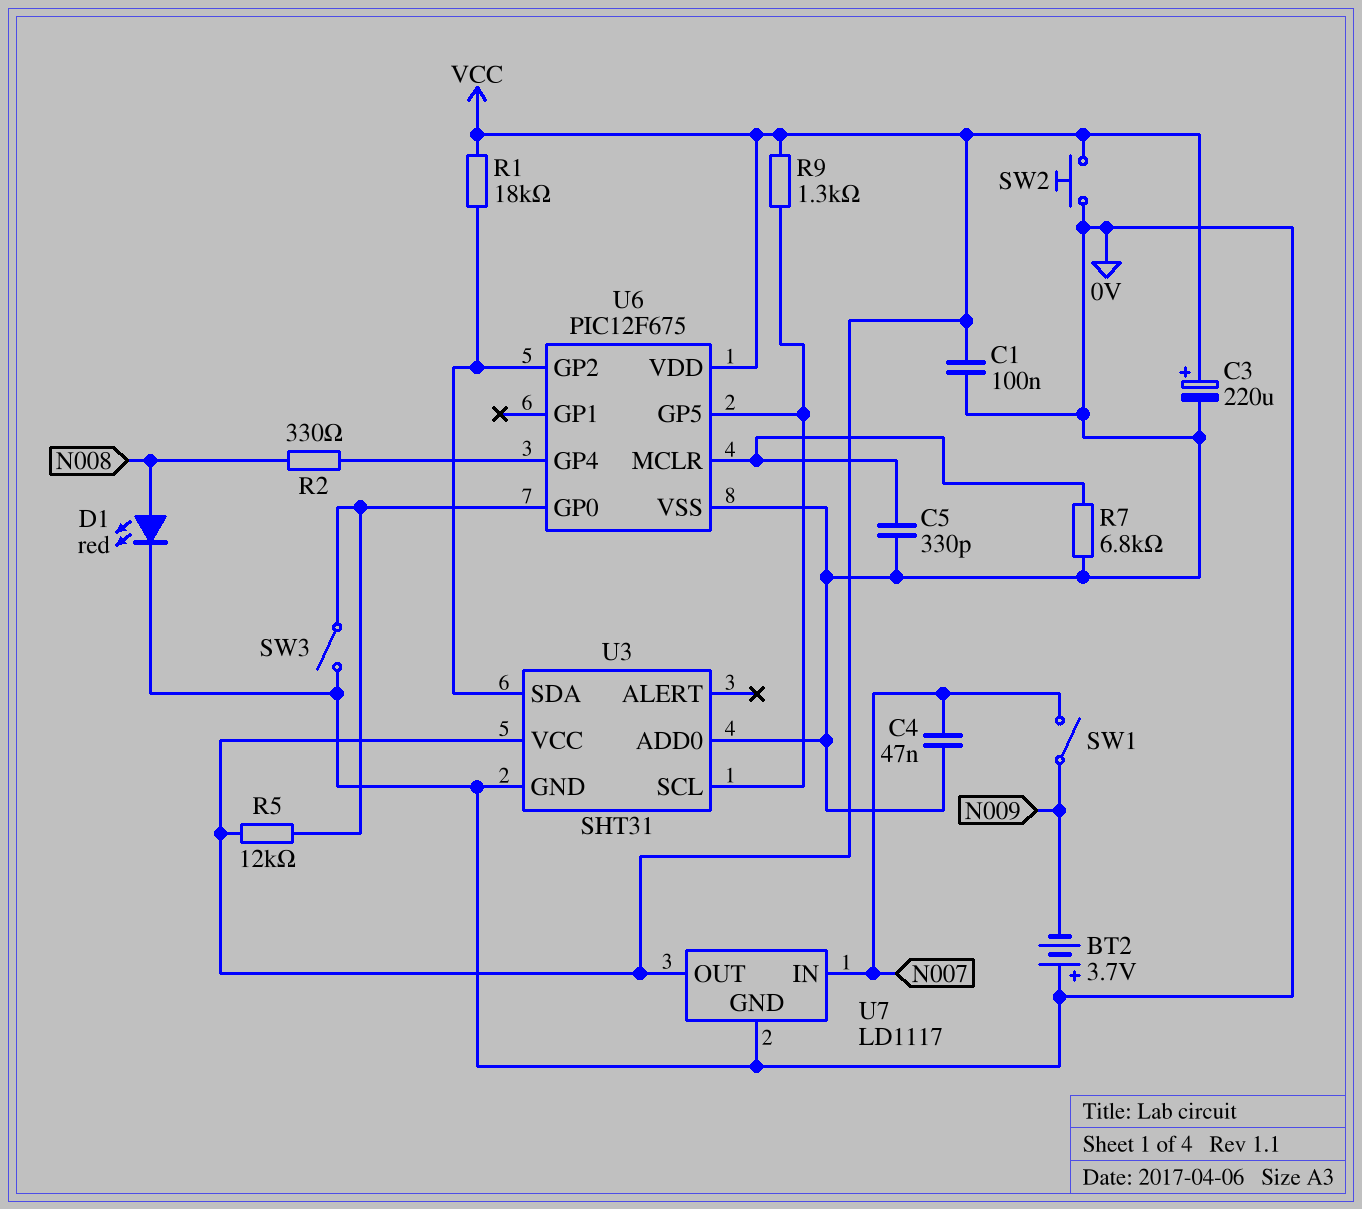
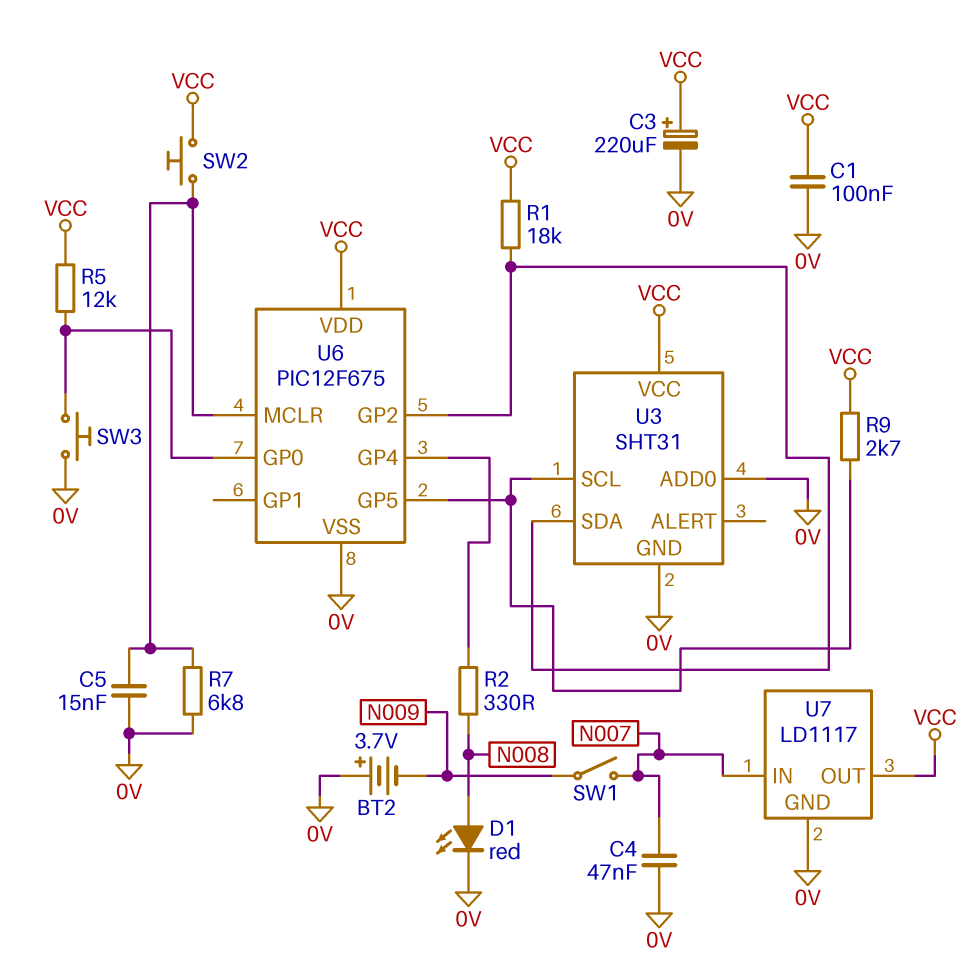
C5: 330pF (0V, U6/MCLR) -> 15nF (0V, U6/MCLR)
R9: 1.3k (U3/SCL, VCC) -> 2.7k (U3/SCL, VCC)
SW2: button (0V, VCC) -> button (U6/MCLR, VCC)
SW3: switch (0V, U6/GP0) -> button (0V, U6/GP0)

